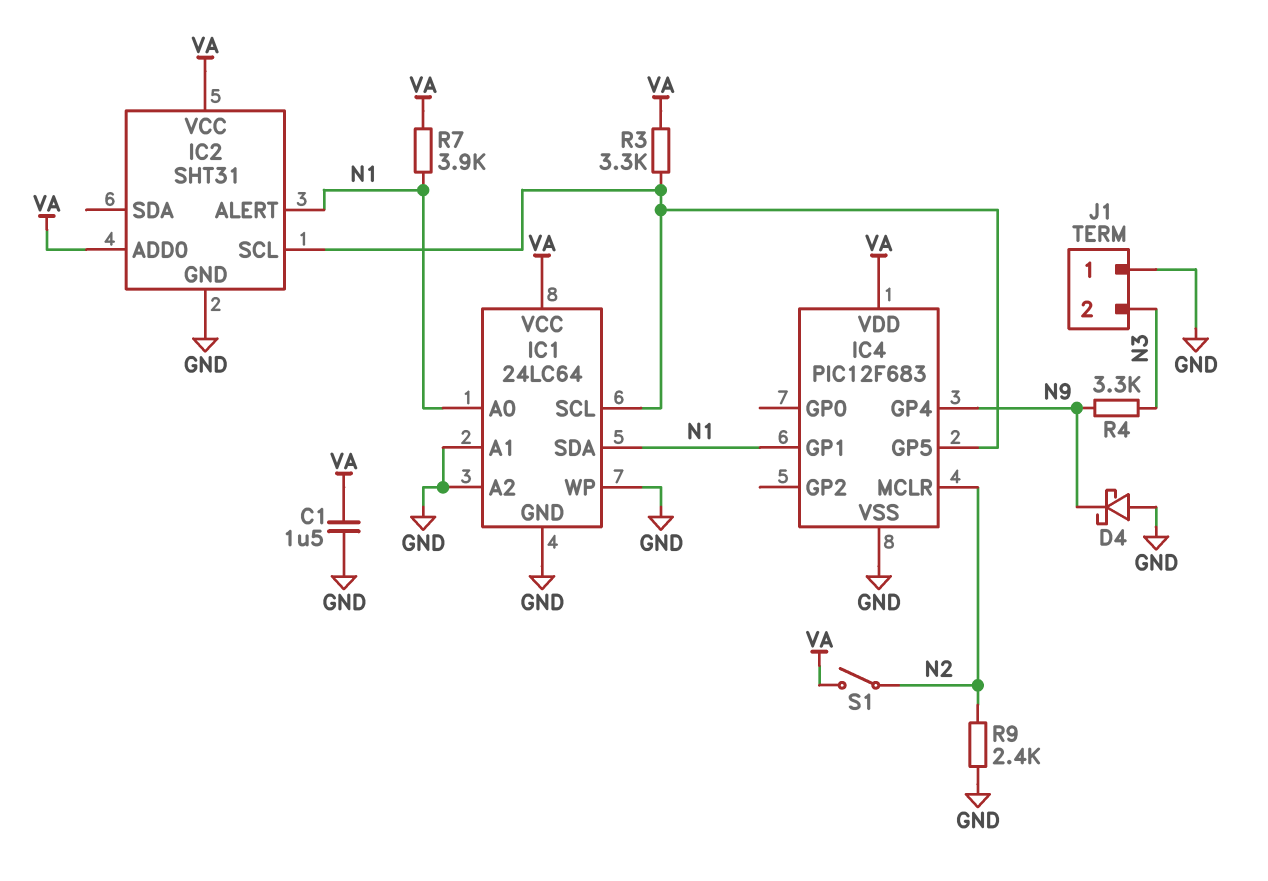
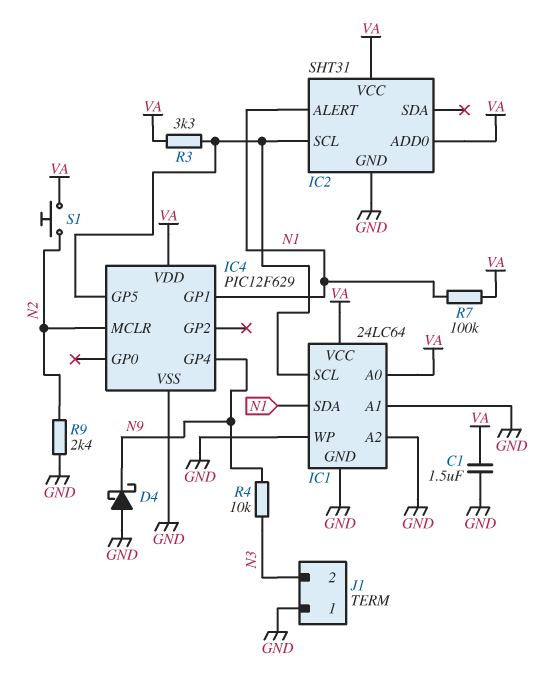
IC1 pin A0: N1 -> VA
IC4: PIC12F683 -> PIC12F629
R4: 3.3k (N3, N9) -> 10k (N3, N9)
R7: 3.9k (N1, VA) -> 100k (N1, VA)
S1: switch (N2, VA) -> button (N2, VA)

